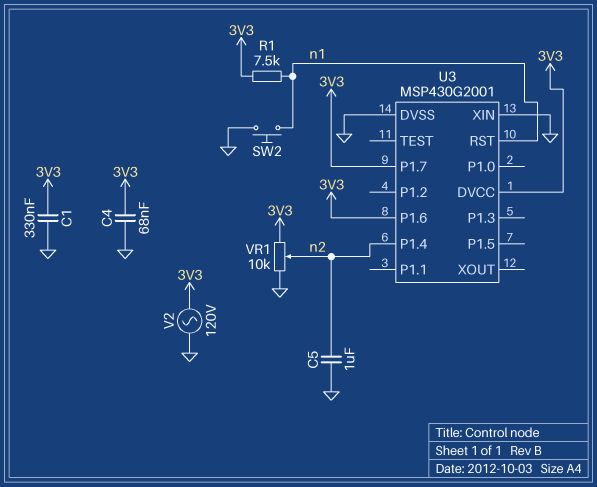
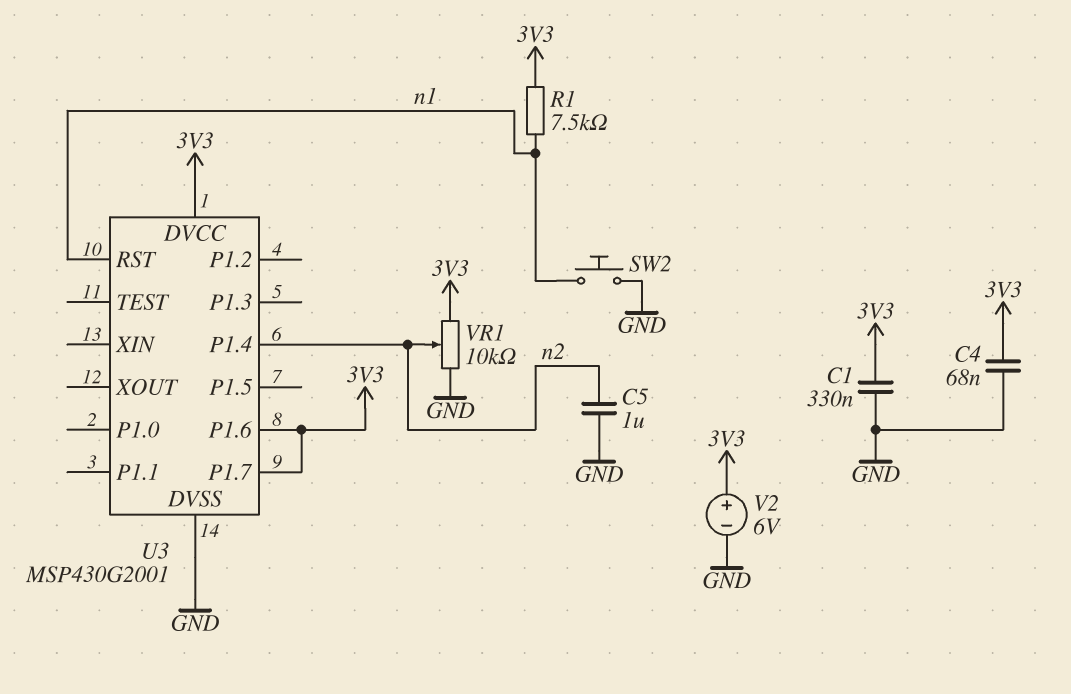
U3 pin XIN: GND -> none
V2: AC 120V (3V3, GND) -> 6V (plus 3V3, minus GND)

